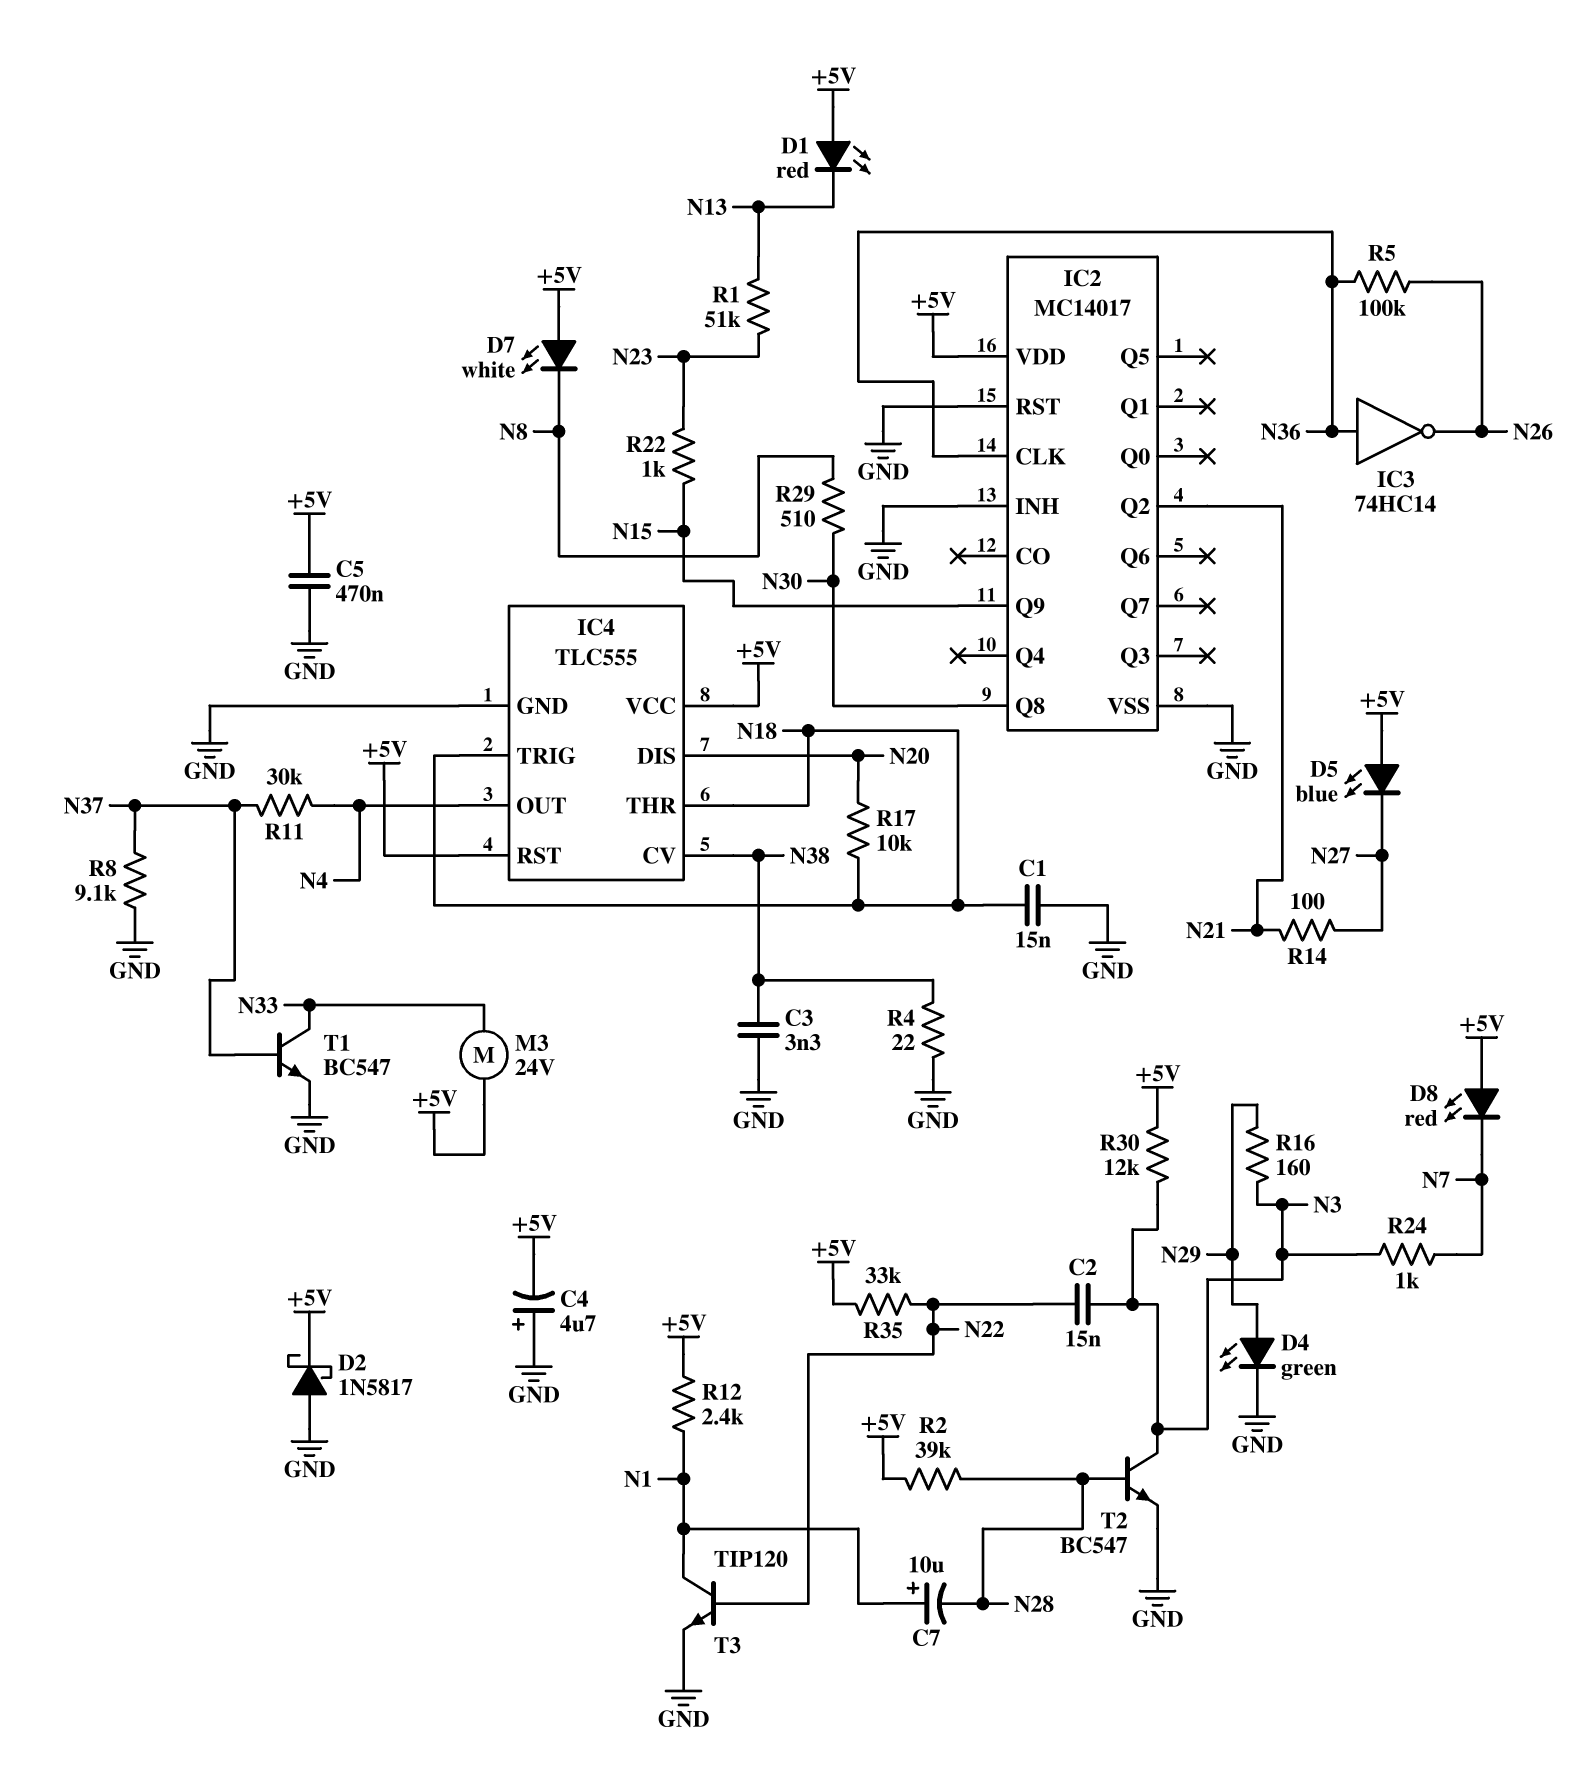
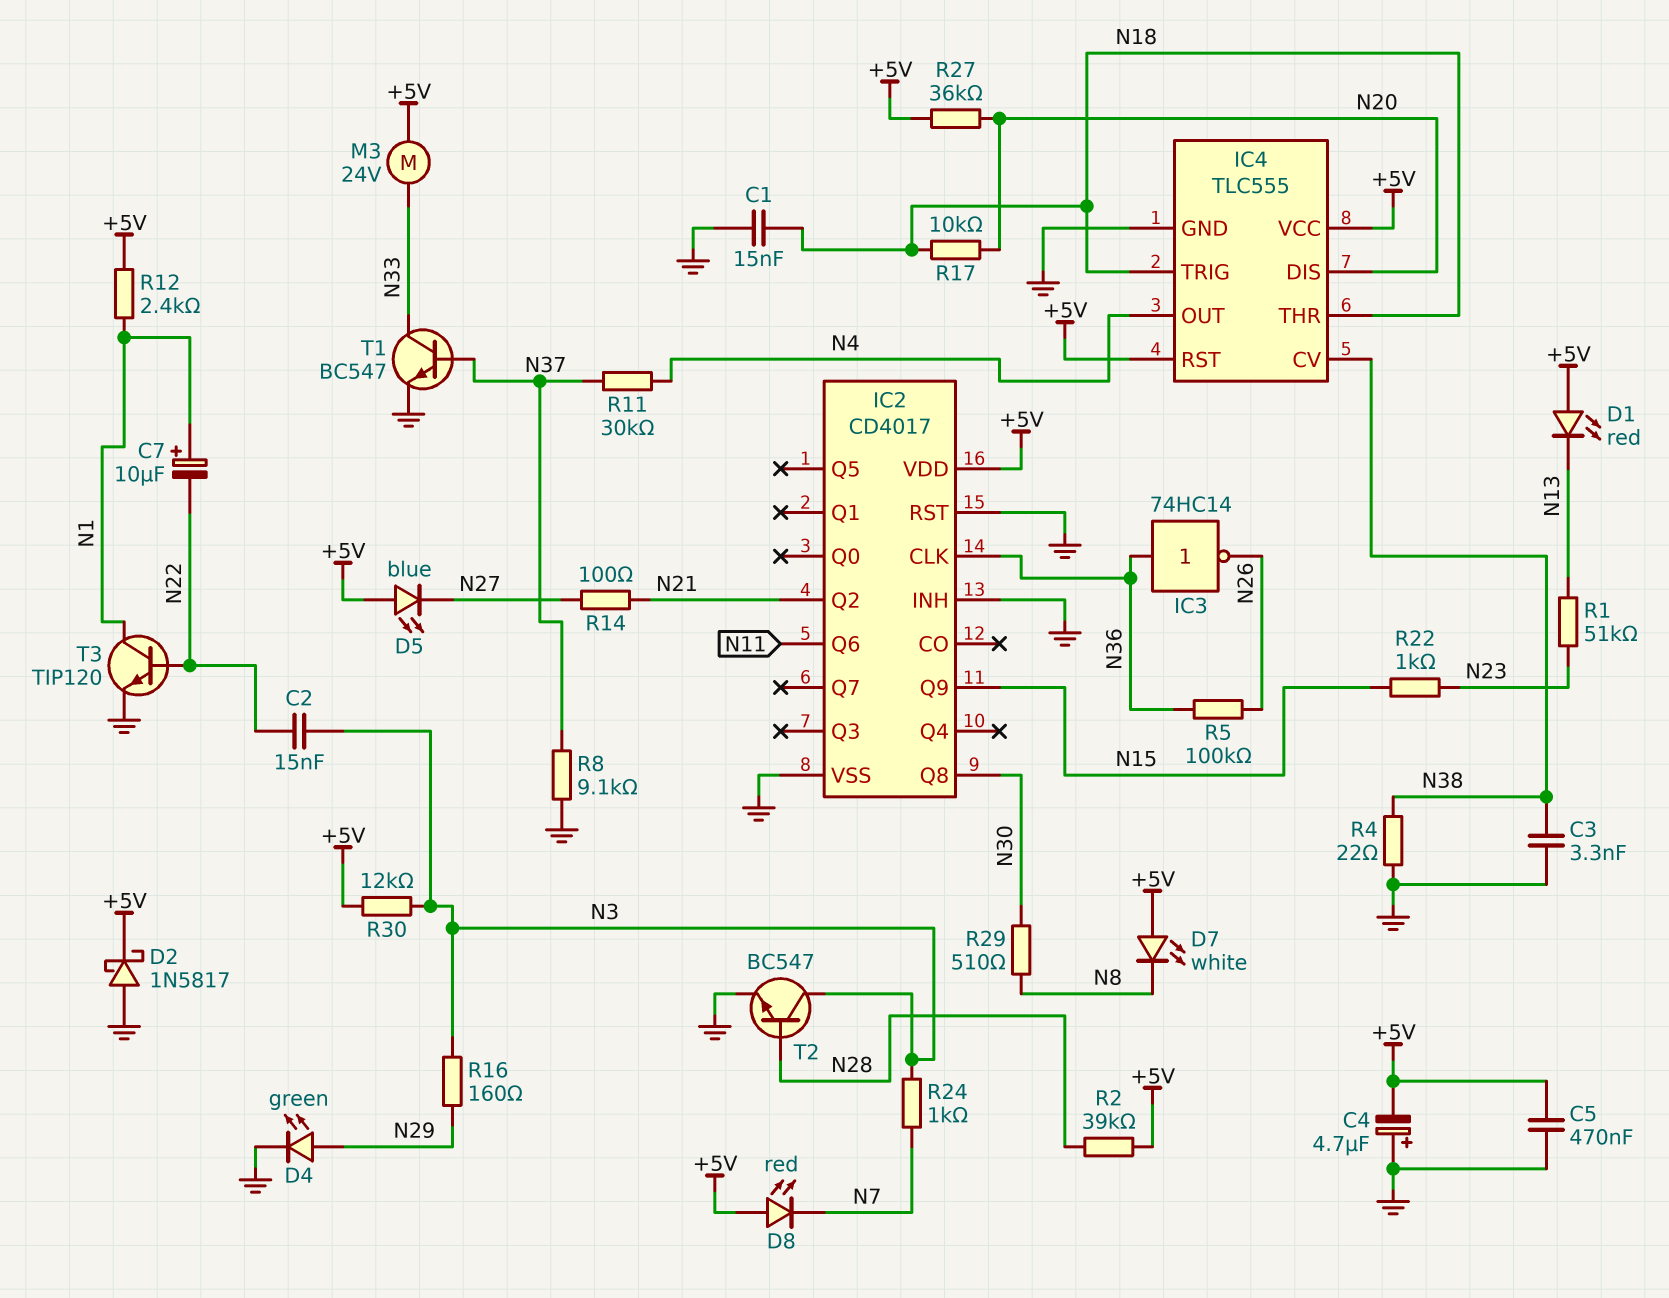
C7: 10uF (plus N1, minus N28) -> 10uF (plus N1, minus N22)
IC2: MC14017 -> CD4017
IC2 pin Q6: none -> N11
R27: none -> 36k (+5V, N20)
R35: 33k (+5V, N22) -> none

